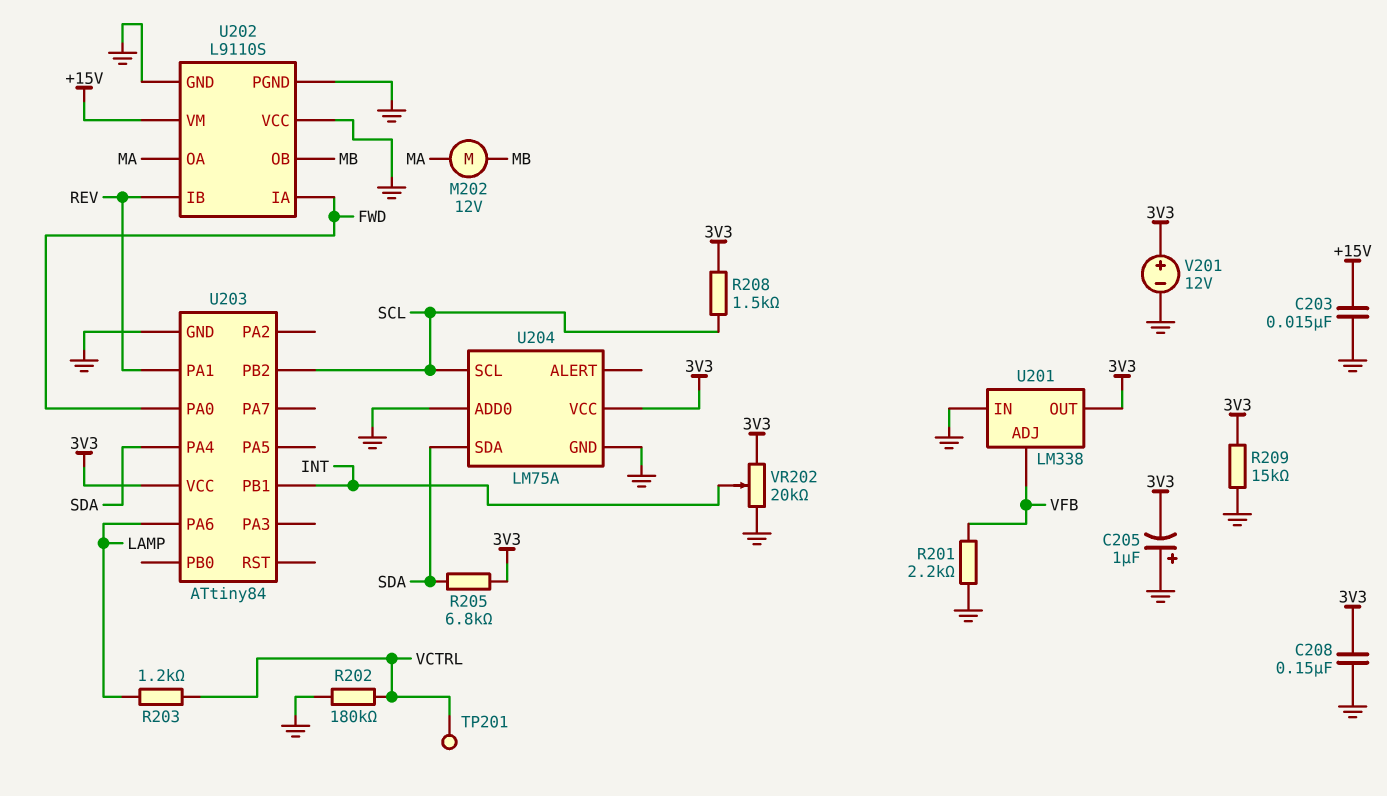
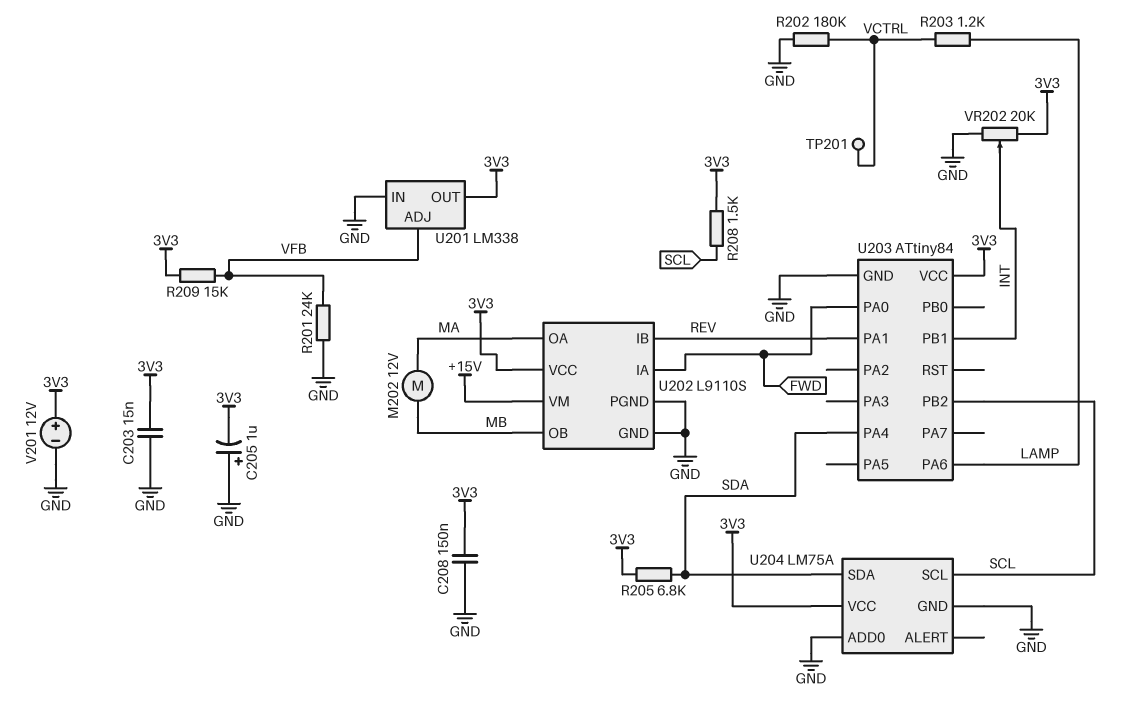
C203: 15nF (+15V, GND) -> 15nF (3V3, GND)
R201: 2.2k (GND, VFB) -> 24k (GND, VFB)
R209: 15k (3V3, GND) -> 15k (3V3, VFB)
U202 pin VCC: GND -> 3V3

